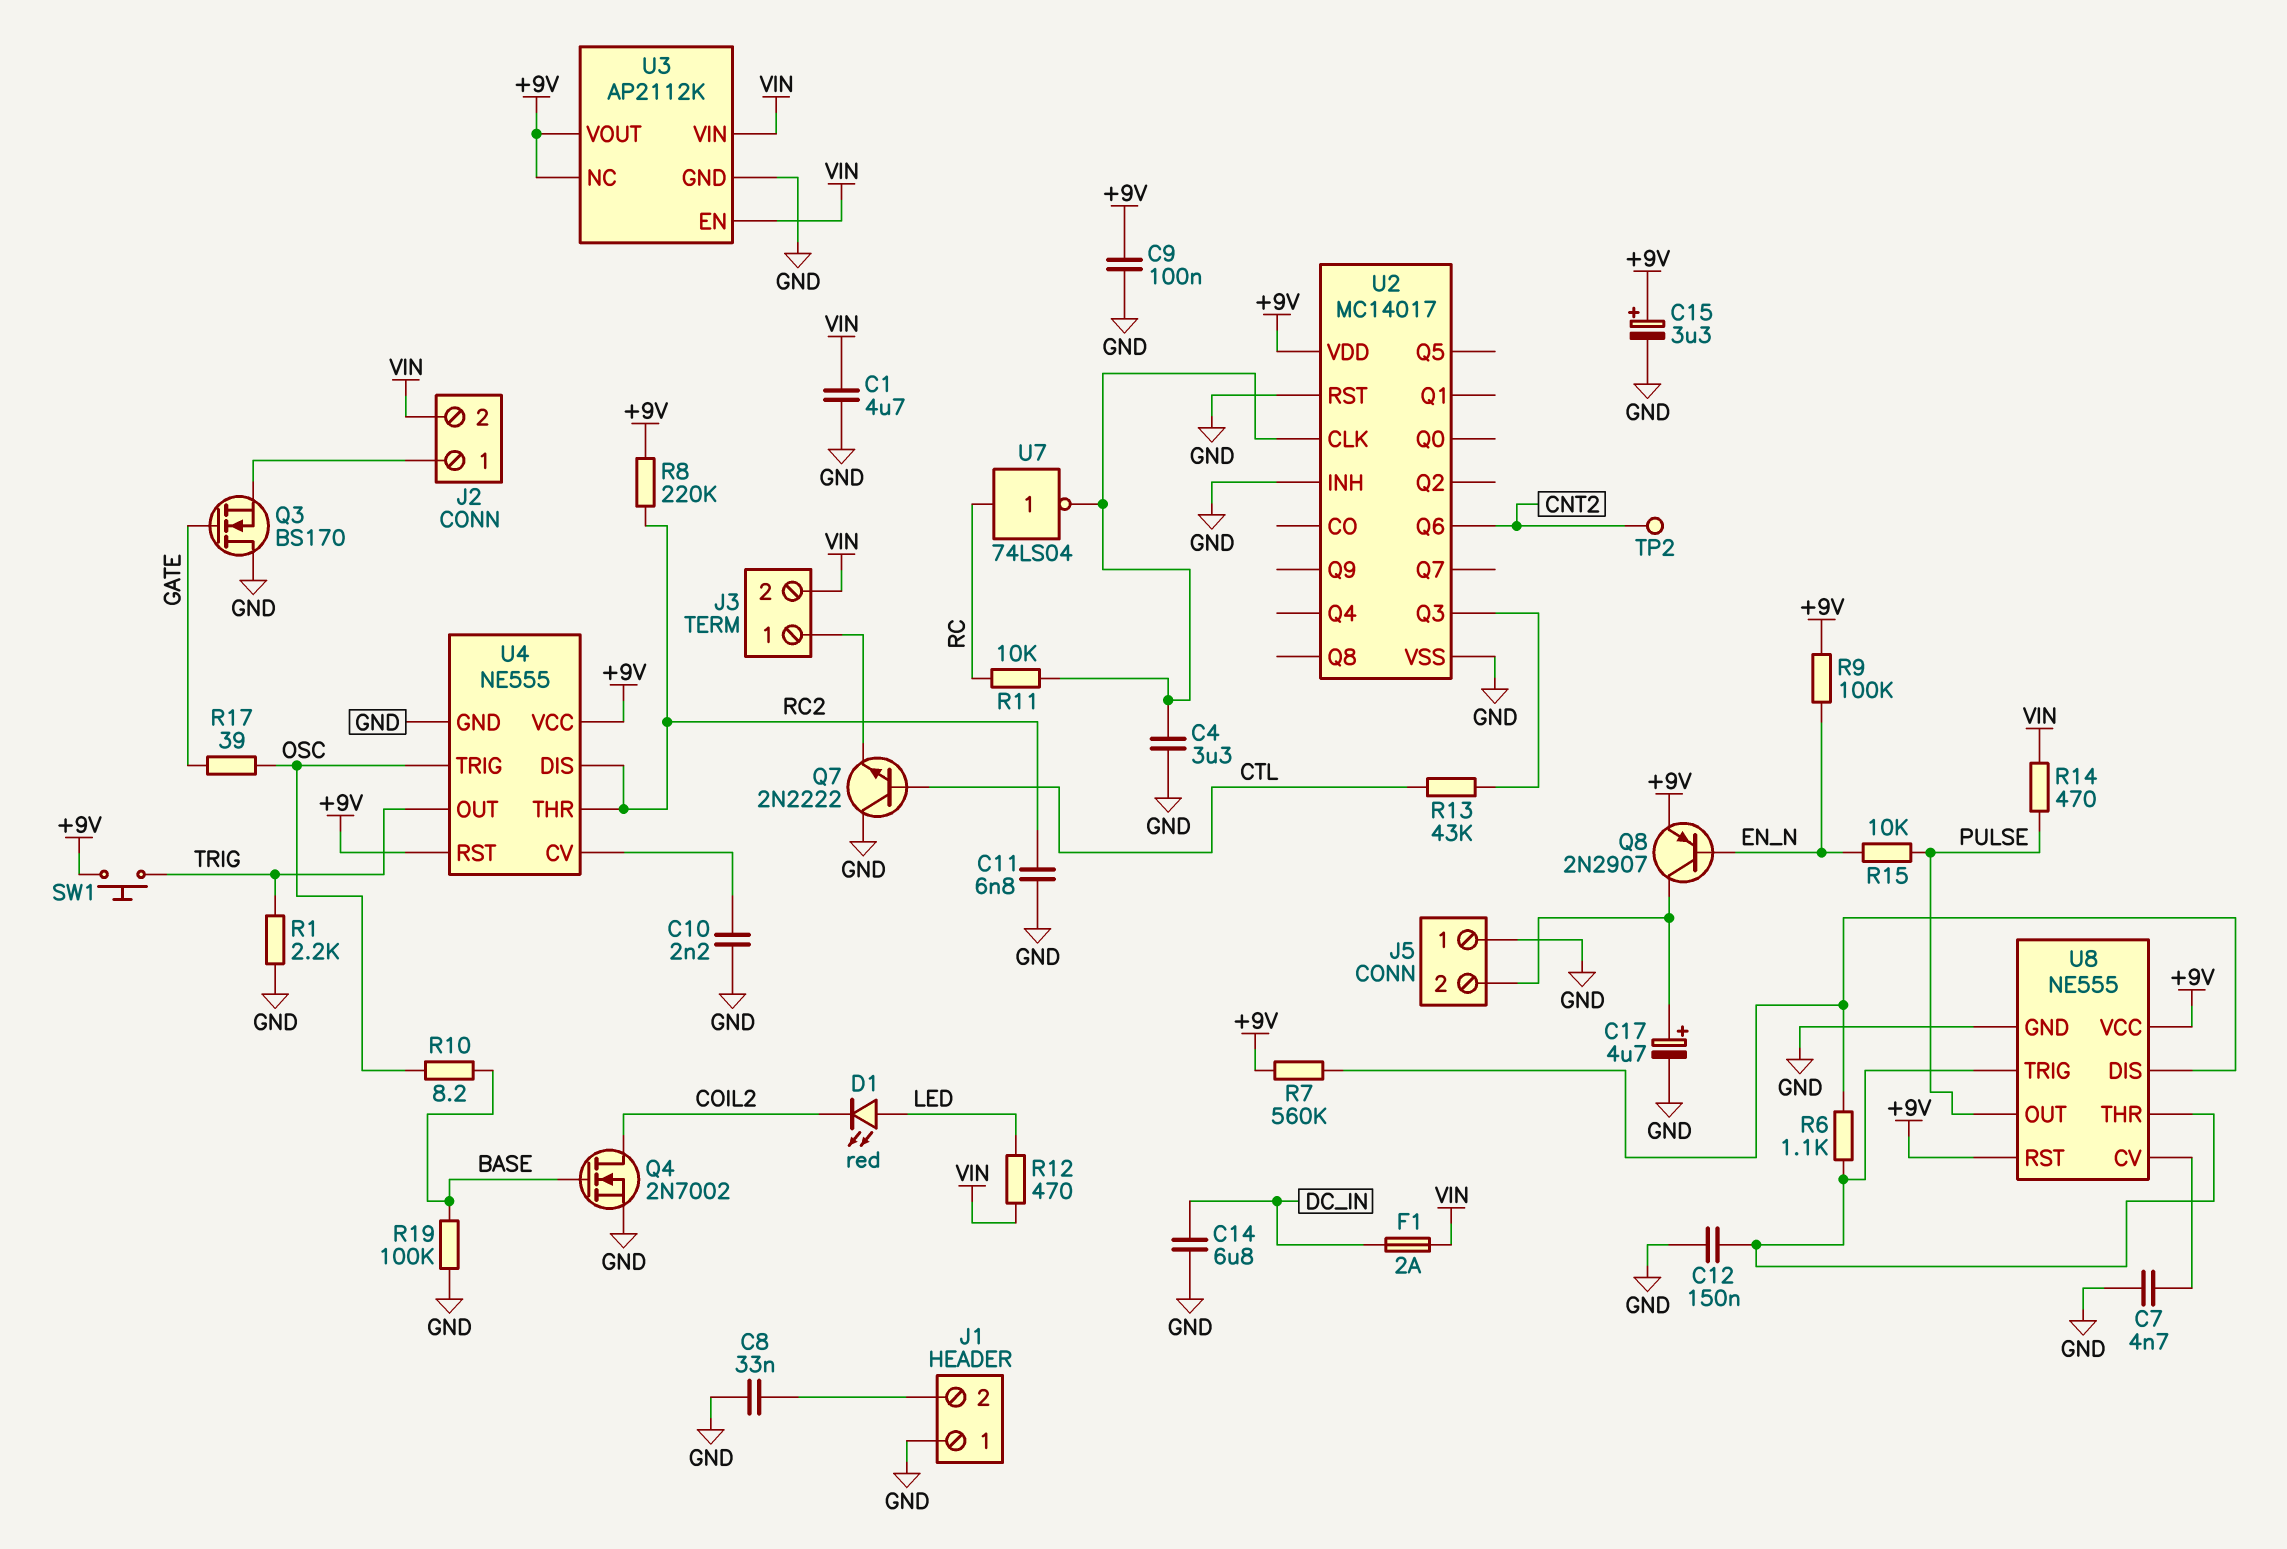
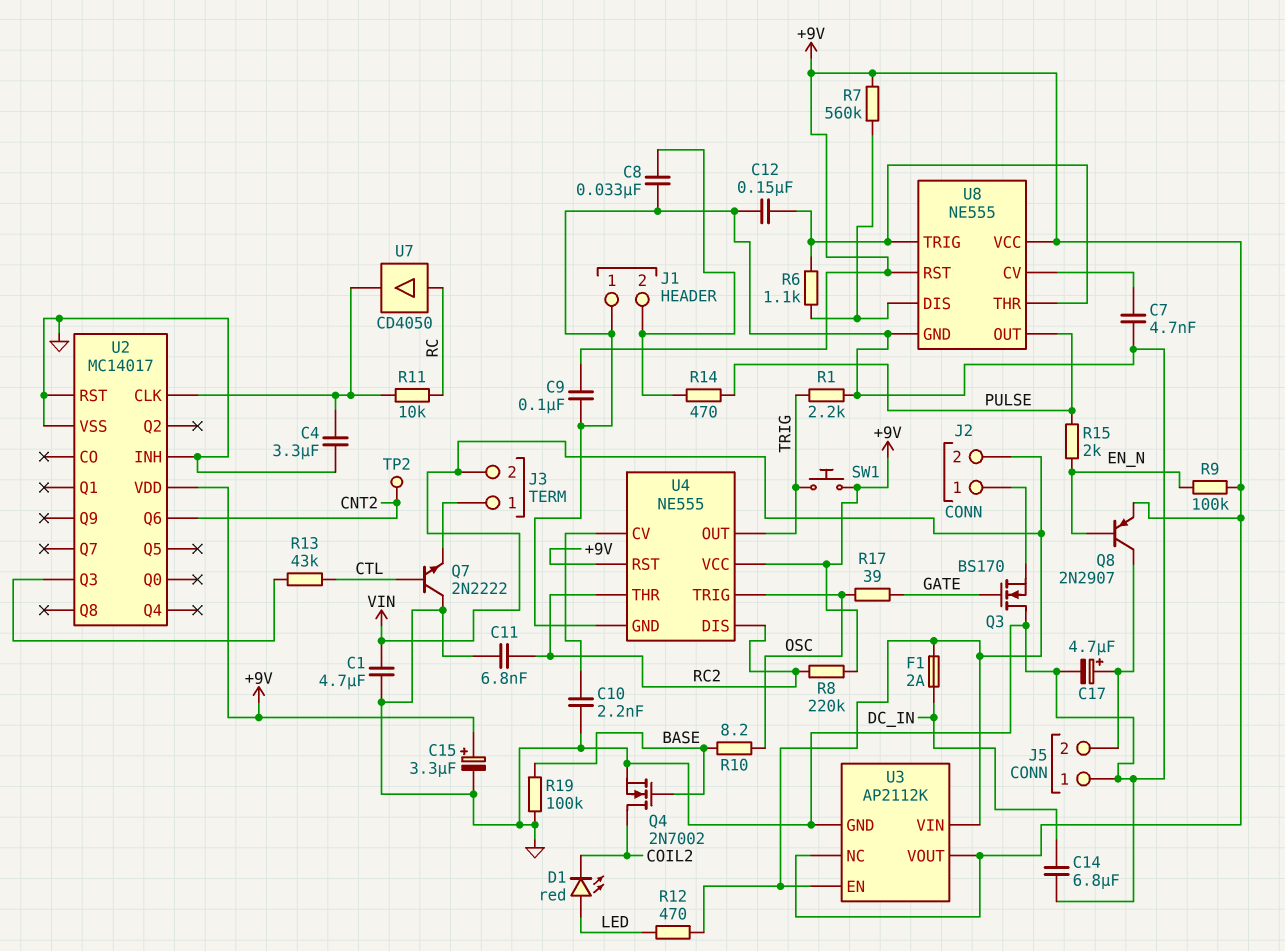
R14: 470 (PULSE, VIN) -> 470 (J1/2, PULSE)
R15: 10k (EN_N, PULSE) -> 2k (EN_N, PULSE)
U7: NOT 74LS04 (in RC, out U2/CLK) -> buffer CD4050 (in RC, out U2/CLK)

